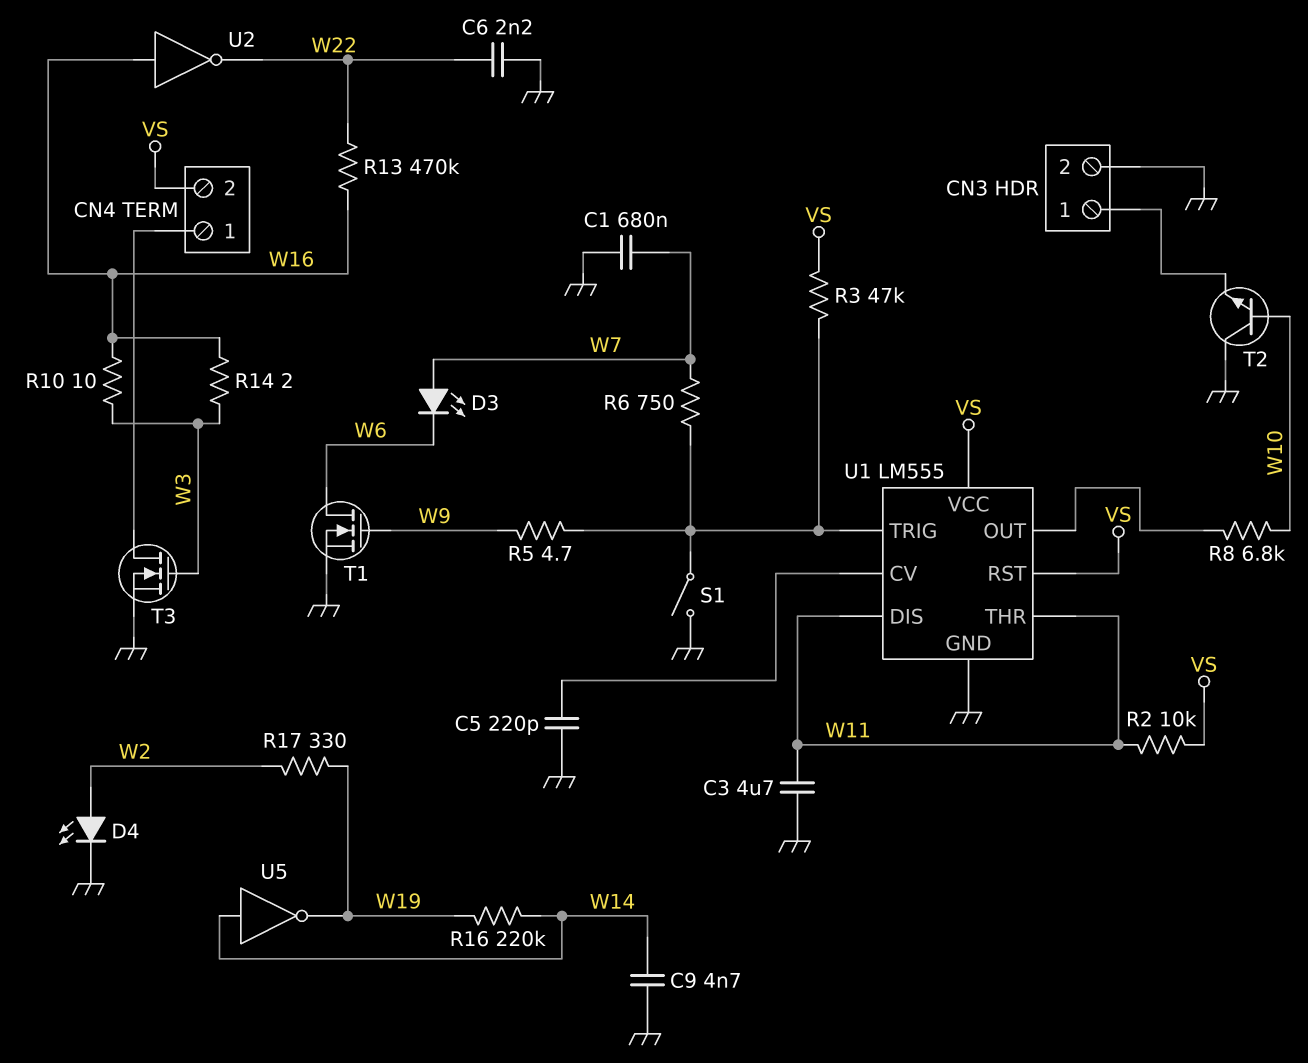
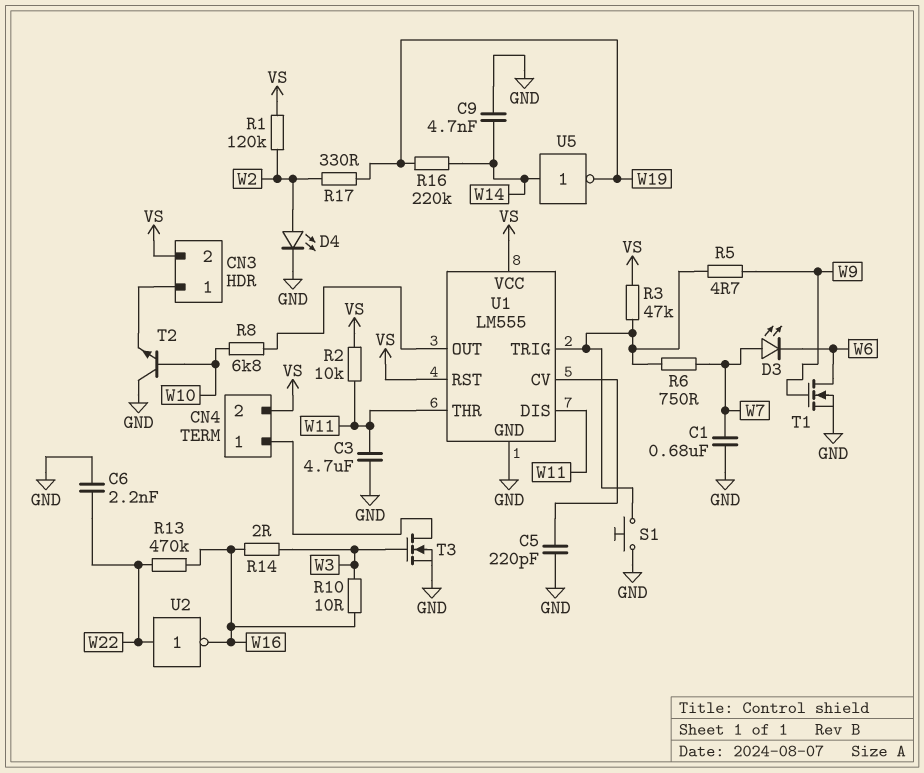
CN3 pin 2: GND -> VS
R1: none -> 120k (VS, W2)
S1: switch (GND, U1/TRIG) -> button (GND, U1/TRIG)
U2: NOT (in W16, out W22) -> NOT (in W22, out W16)

